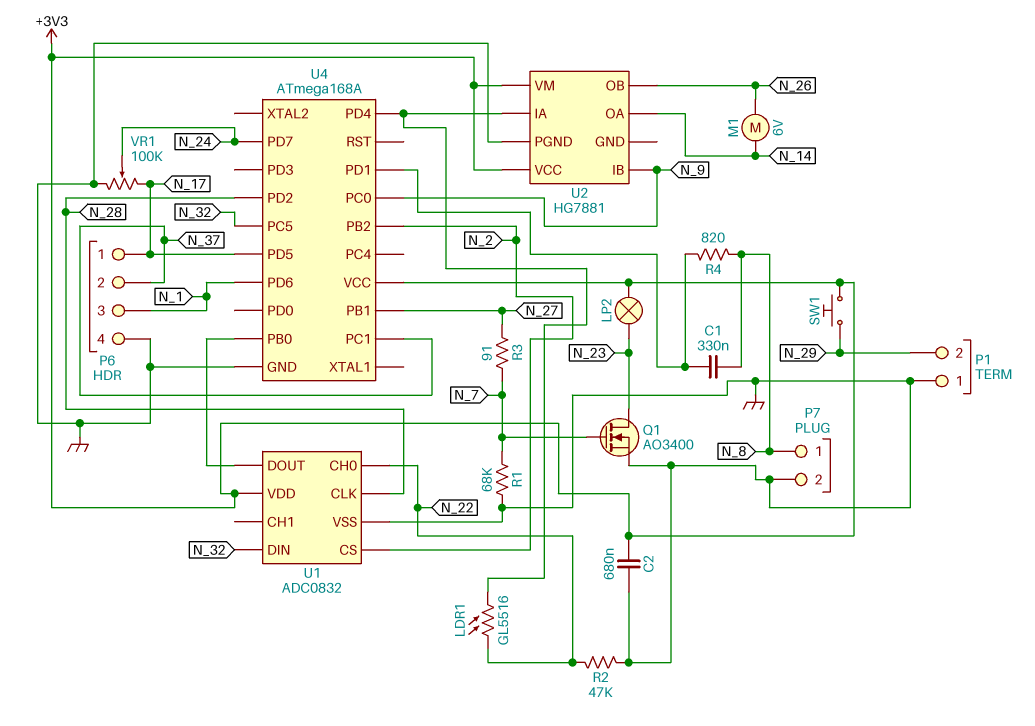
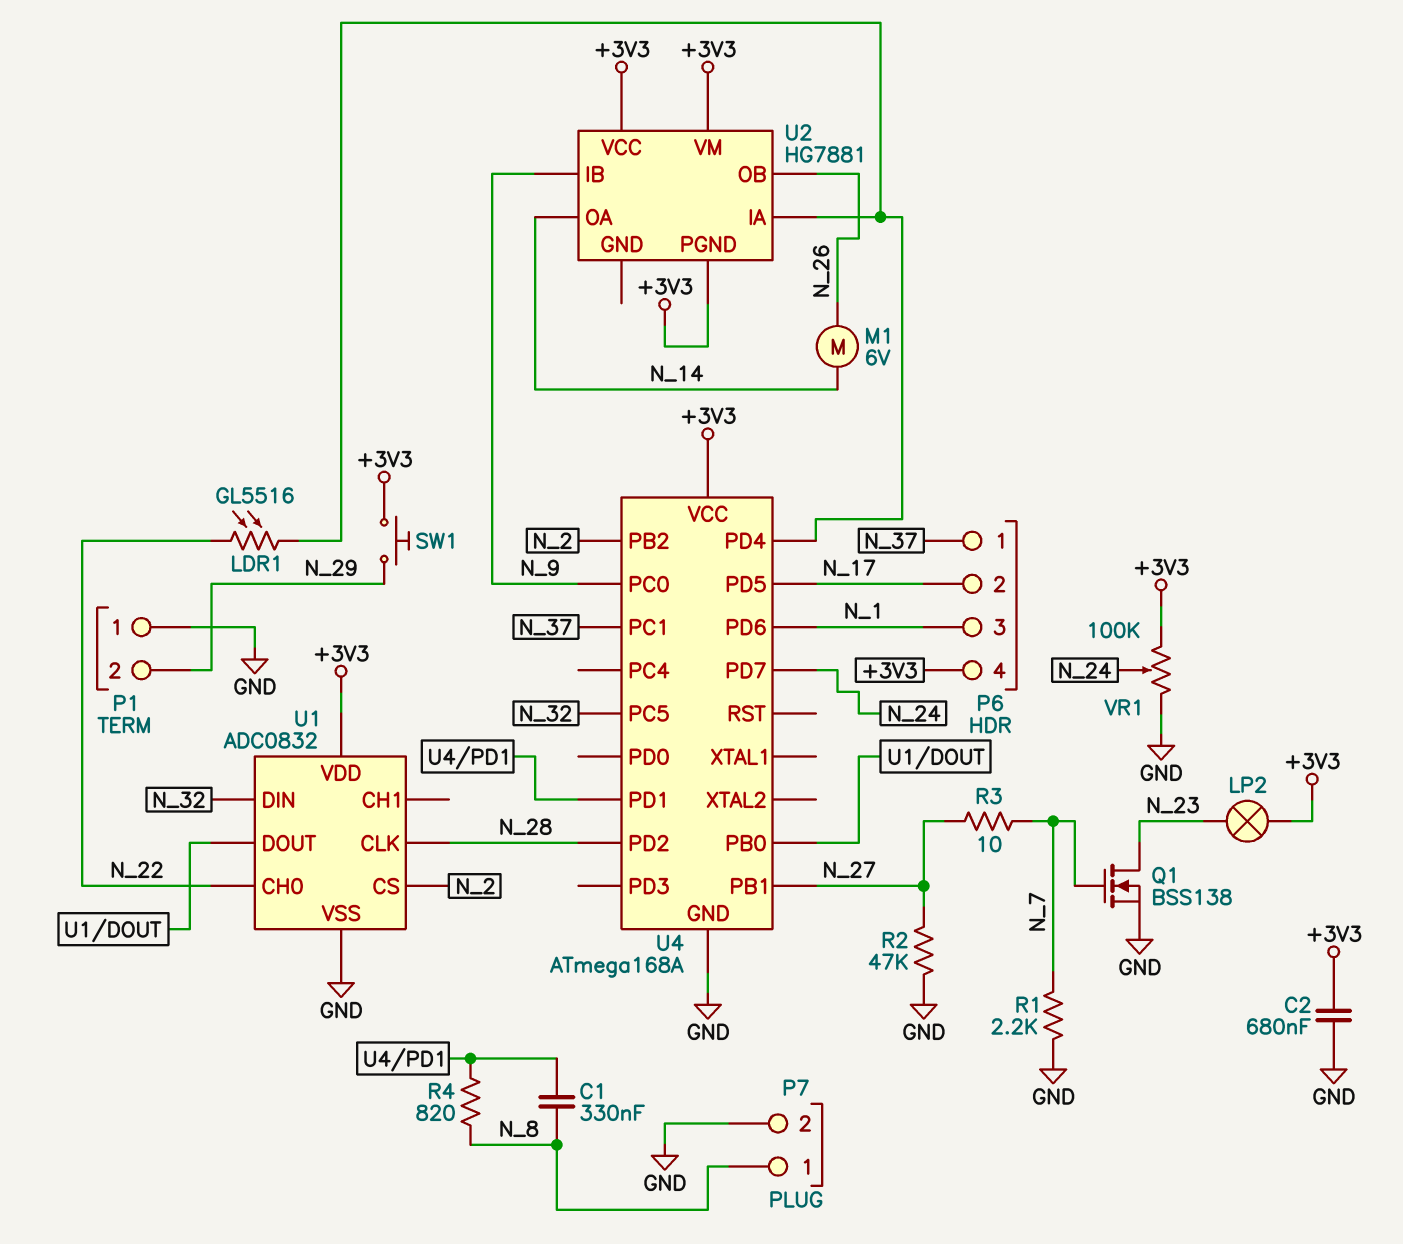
P6 pin 1: N_17 -> N_37
P6 pin 2: N_37 -> N_17
P6 pin 4: GND -> +3V3
Q1: NMOS AO3400 (G N_7, D N_23, S GND) -> NMOS BSS138 (G N_7, D N_23, S GND)
R1: 68k (GND, N_7) -> 2.2k (GND, N_7)
R2: 47k (GND, N_22) -> 47k (GND, N_27)
R3: 91 (N_7, N_27) -> 10 (N_7, N_27)
U2 pin PGND: GND -> +3V3
VR1: 100k (GND, N_17, wiper N_24) -> 100k (+3V3, GND, wiper N_24)

